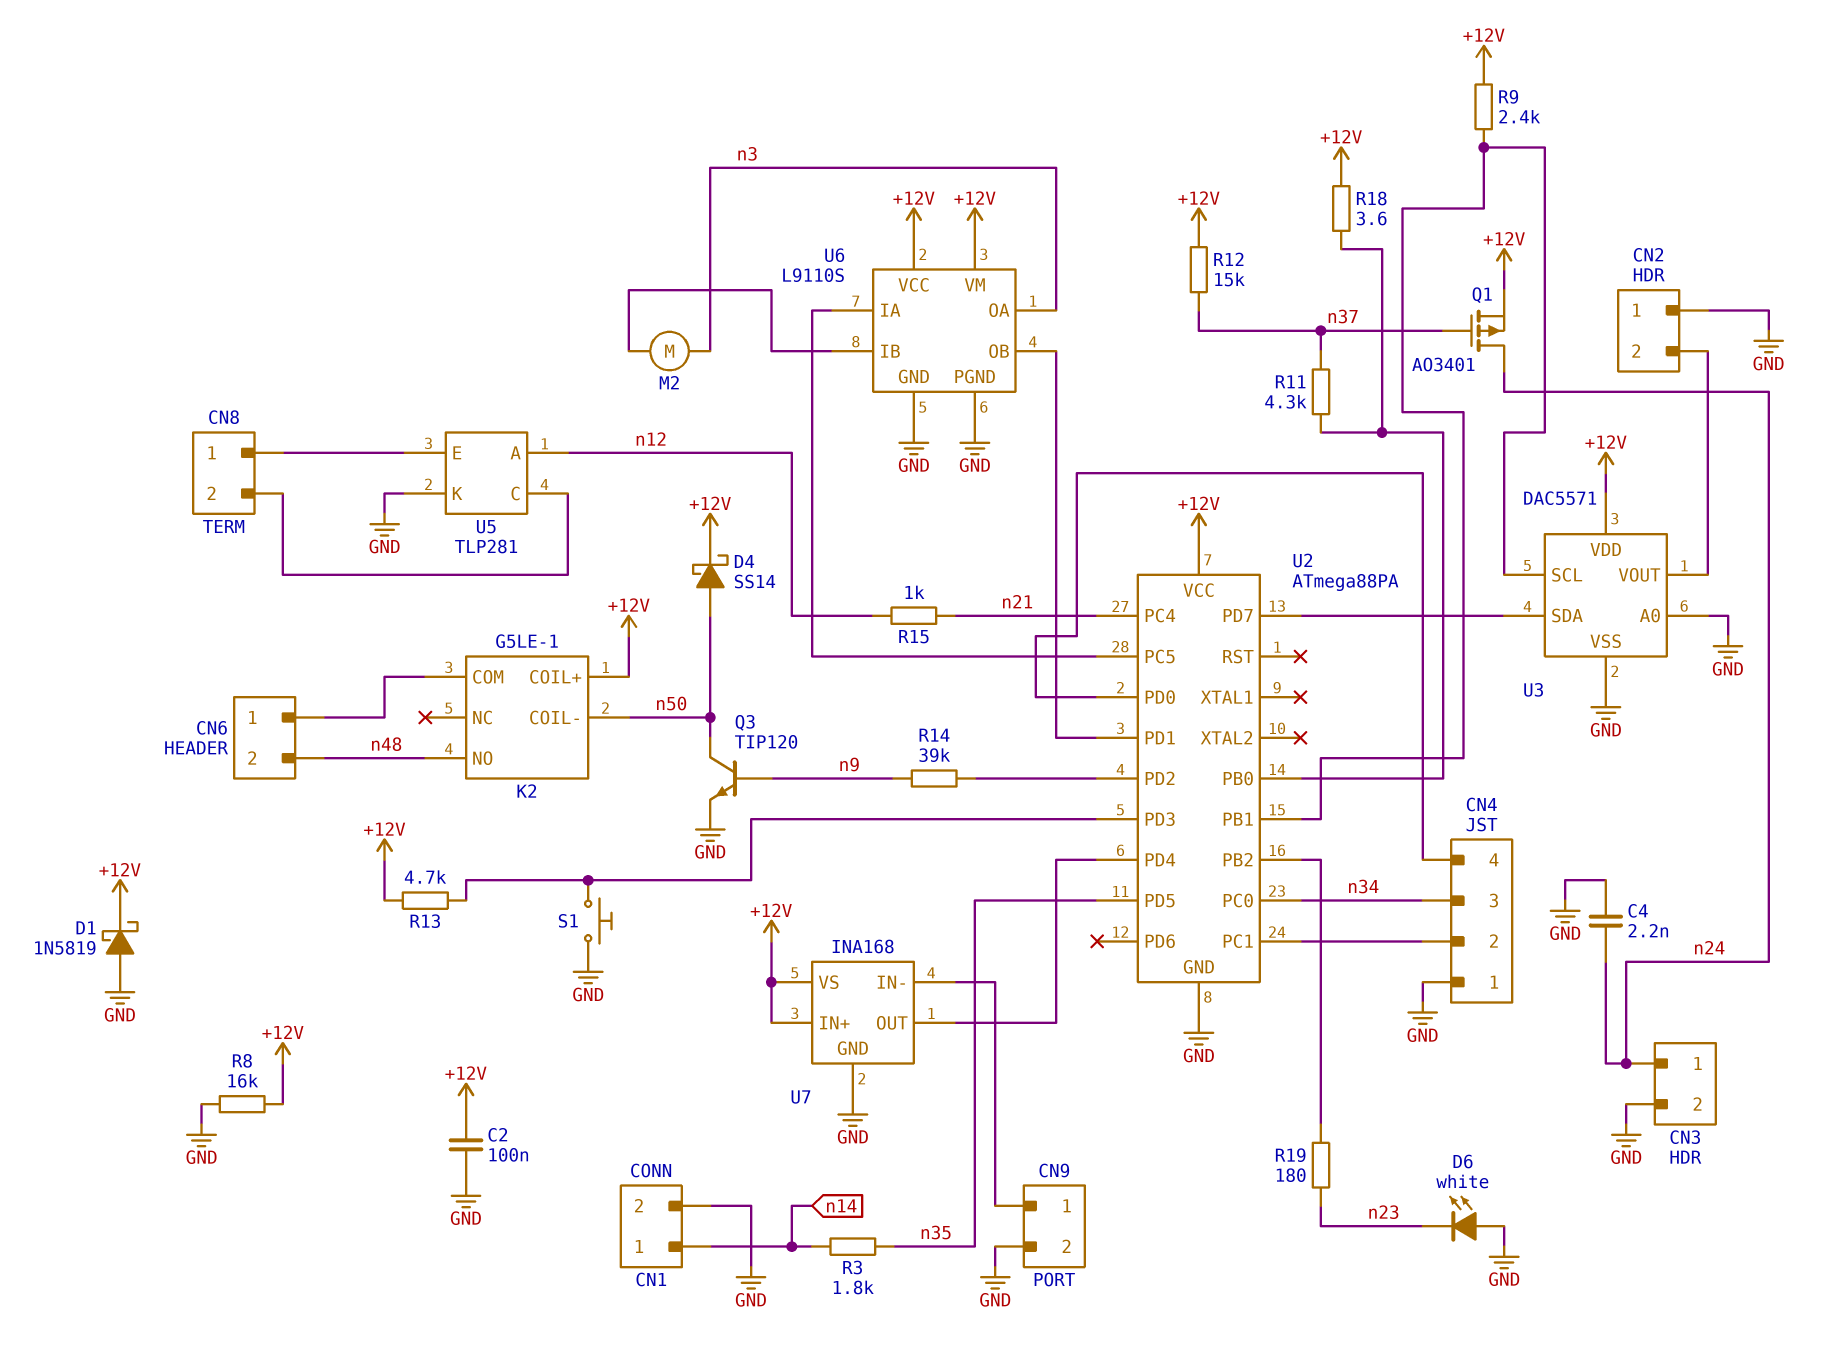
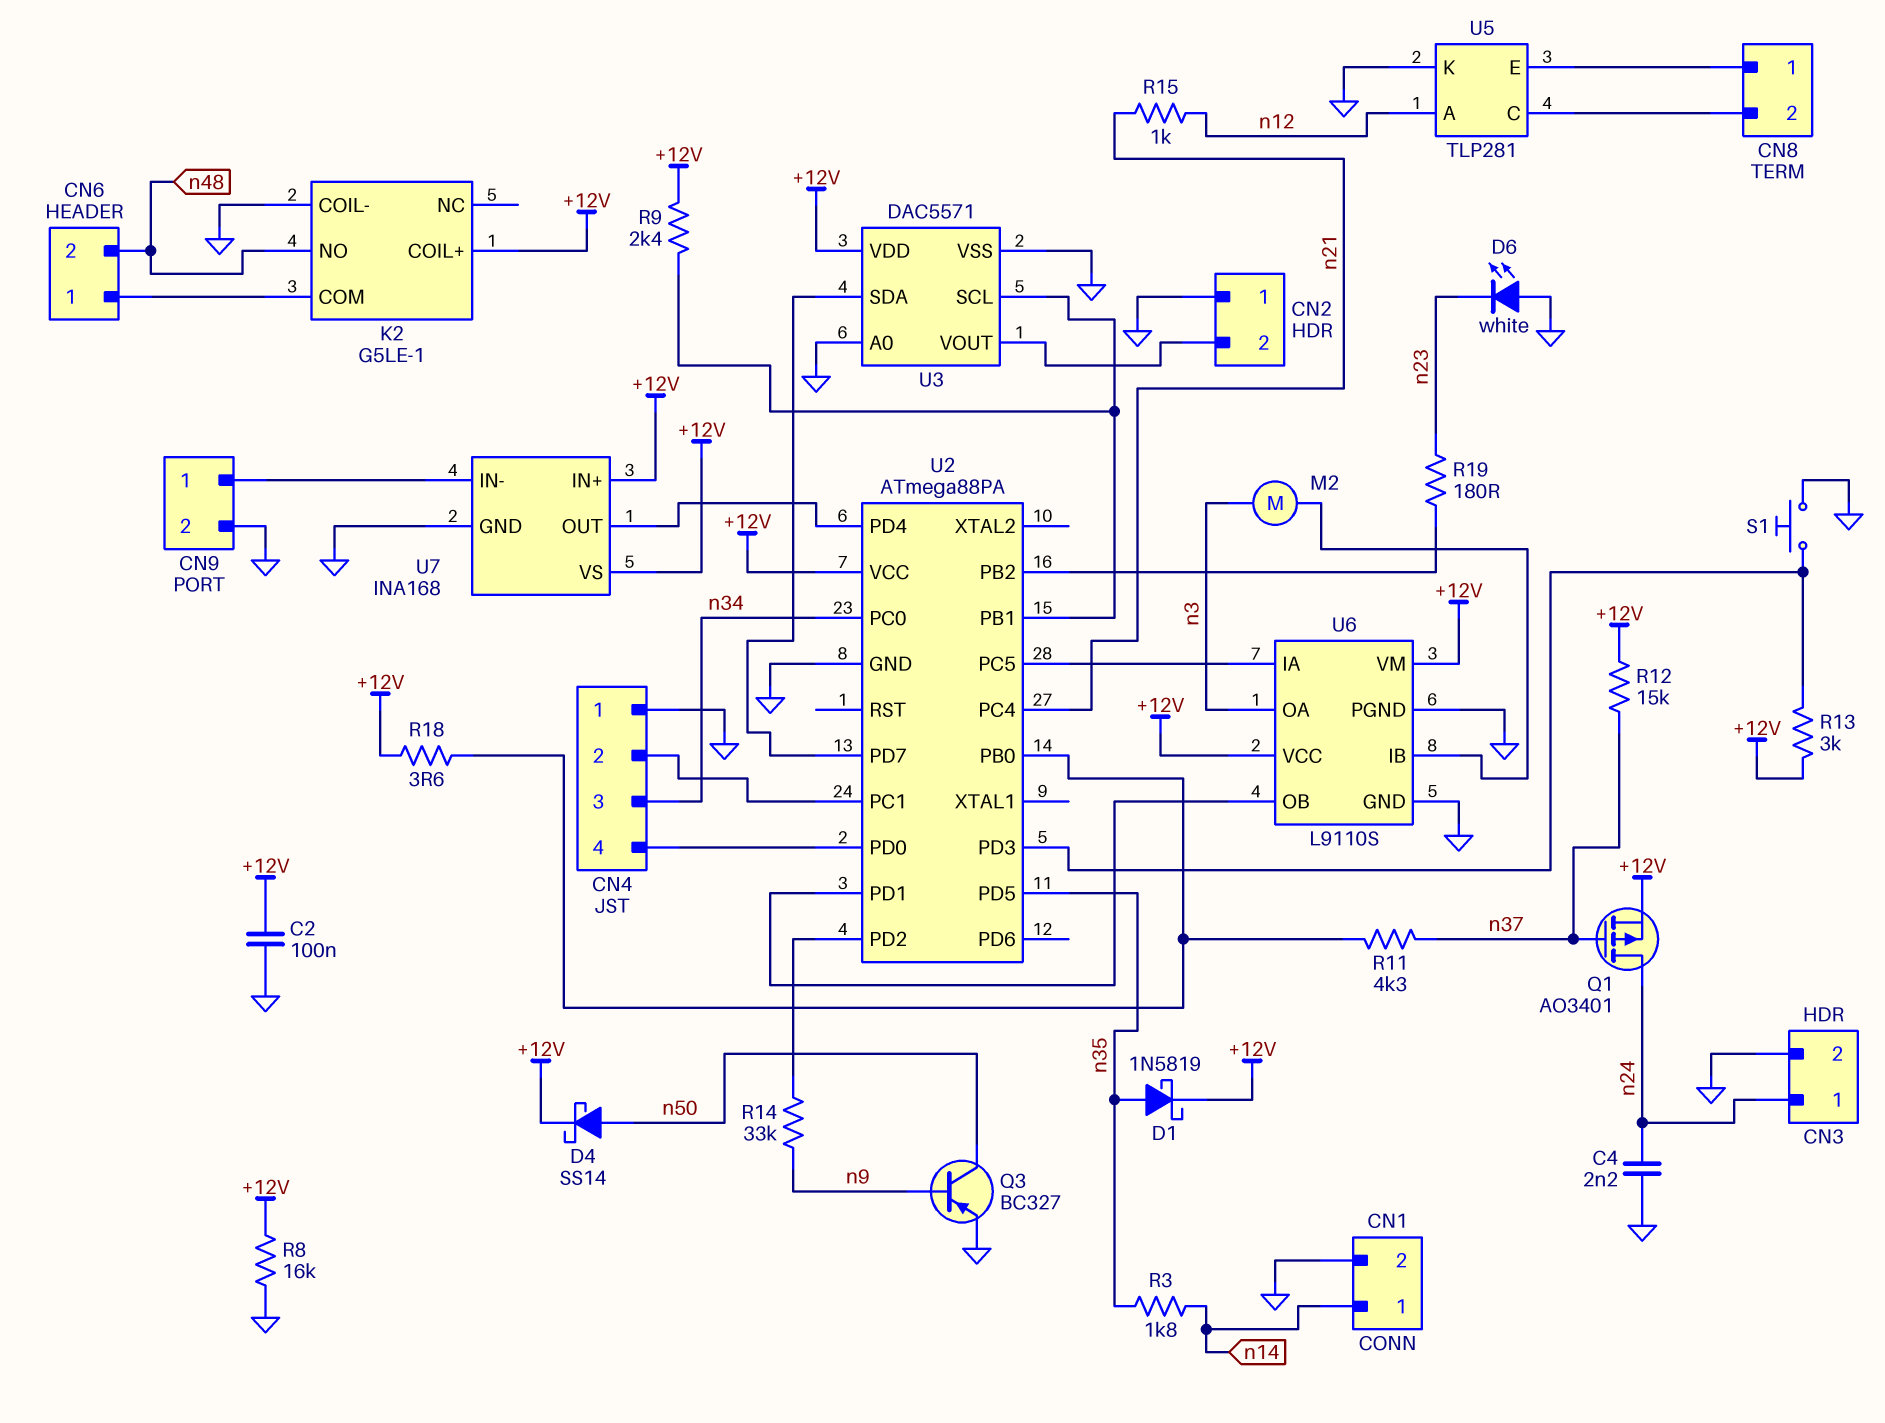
D1: schottky 1N5819 (A GND, K +12V) -> schottky 1N5819 (A n35, K +12V)
K2 pin COIL-: n50 -> GND
Q3: NPN TIP120 (B n9, C n50, E GND) -> PNP BC327 (B n9, C n50, E GND)
R13: 4.7k (+12V, U2/PD3) -> 3k (+12V, U2/PD3)
R14: 39k (U2/PD2, n9) -> 33k (U2/PD2, n9)

